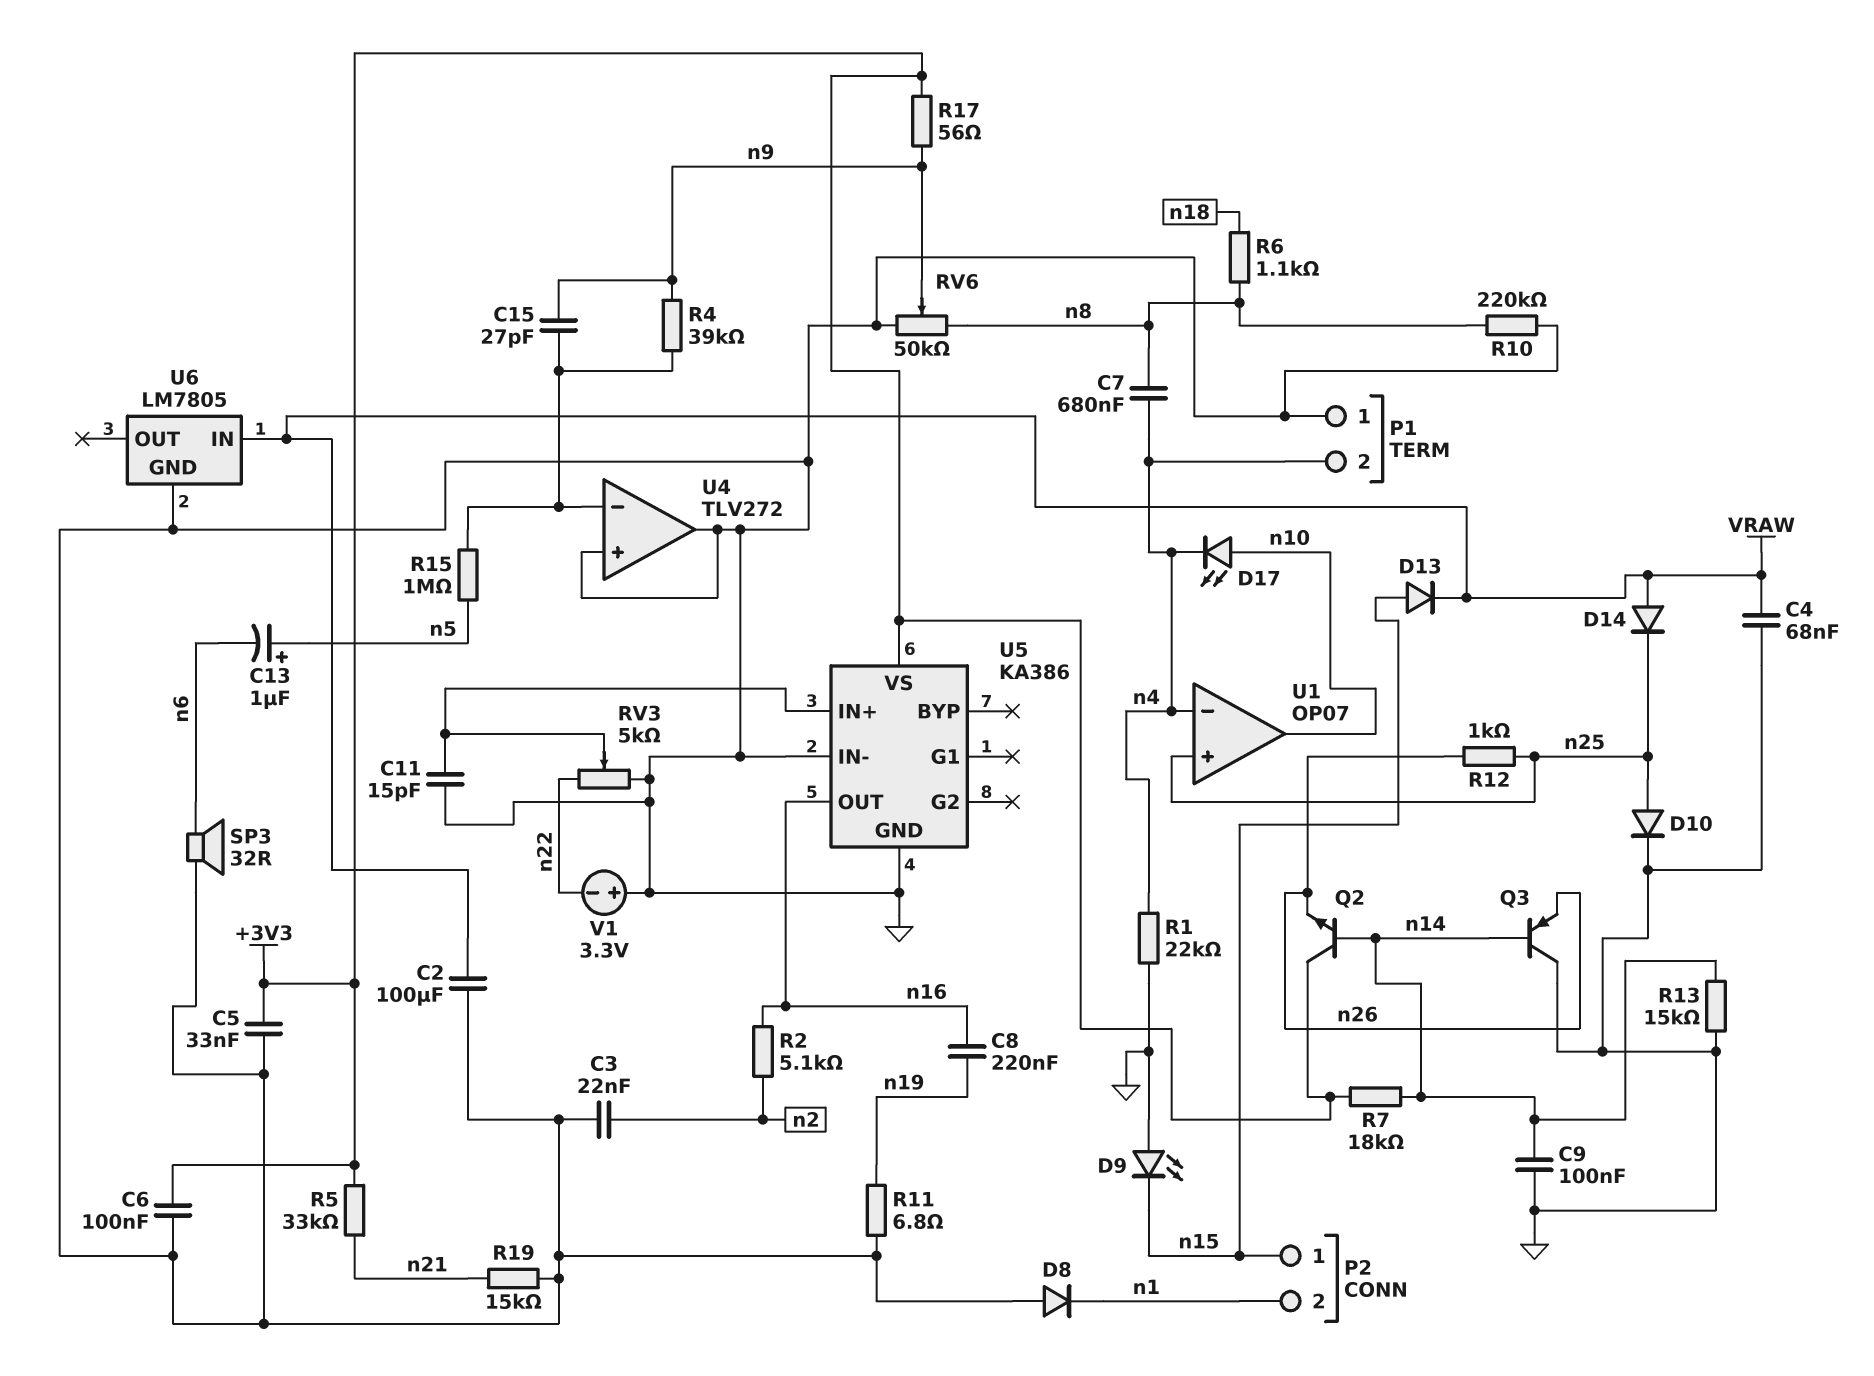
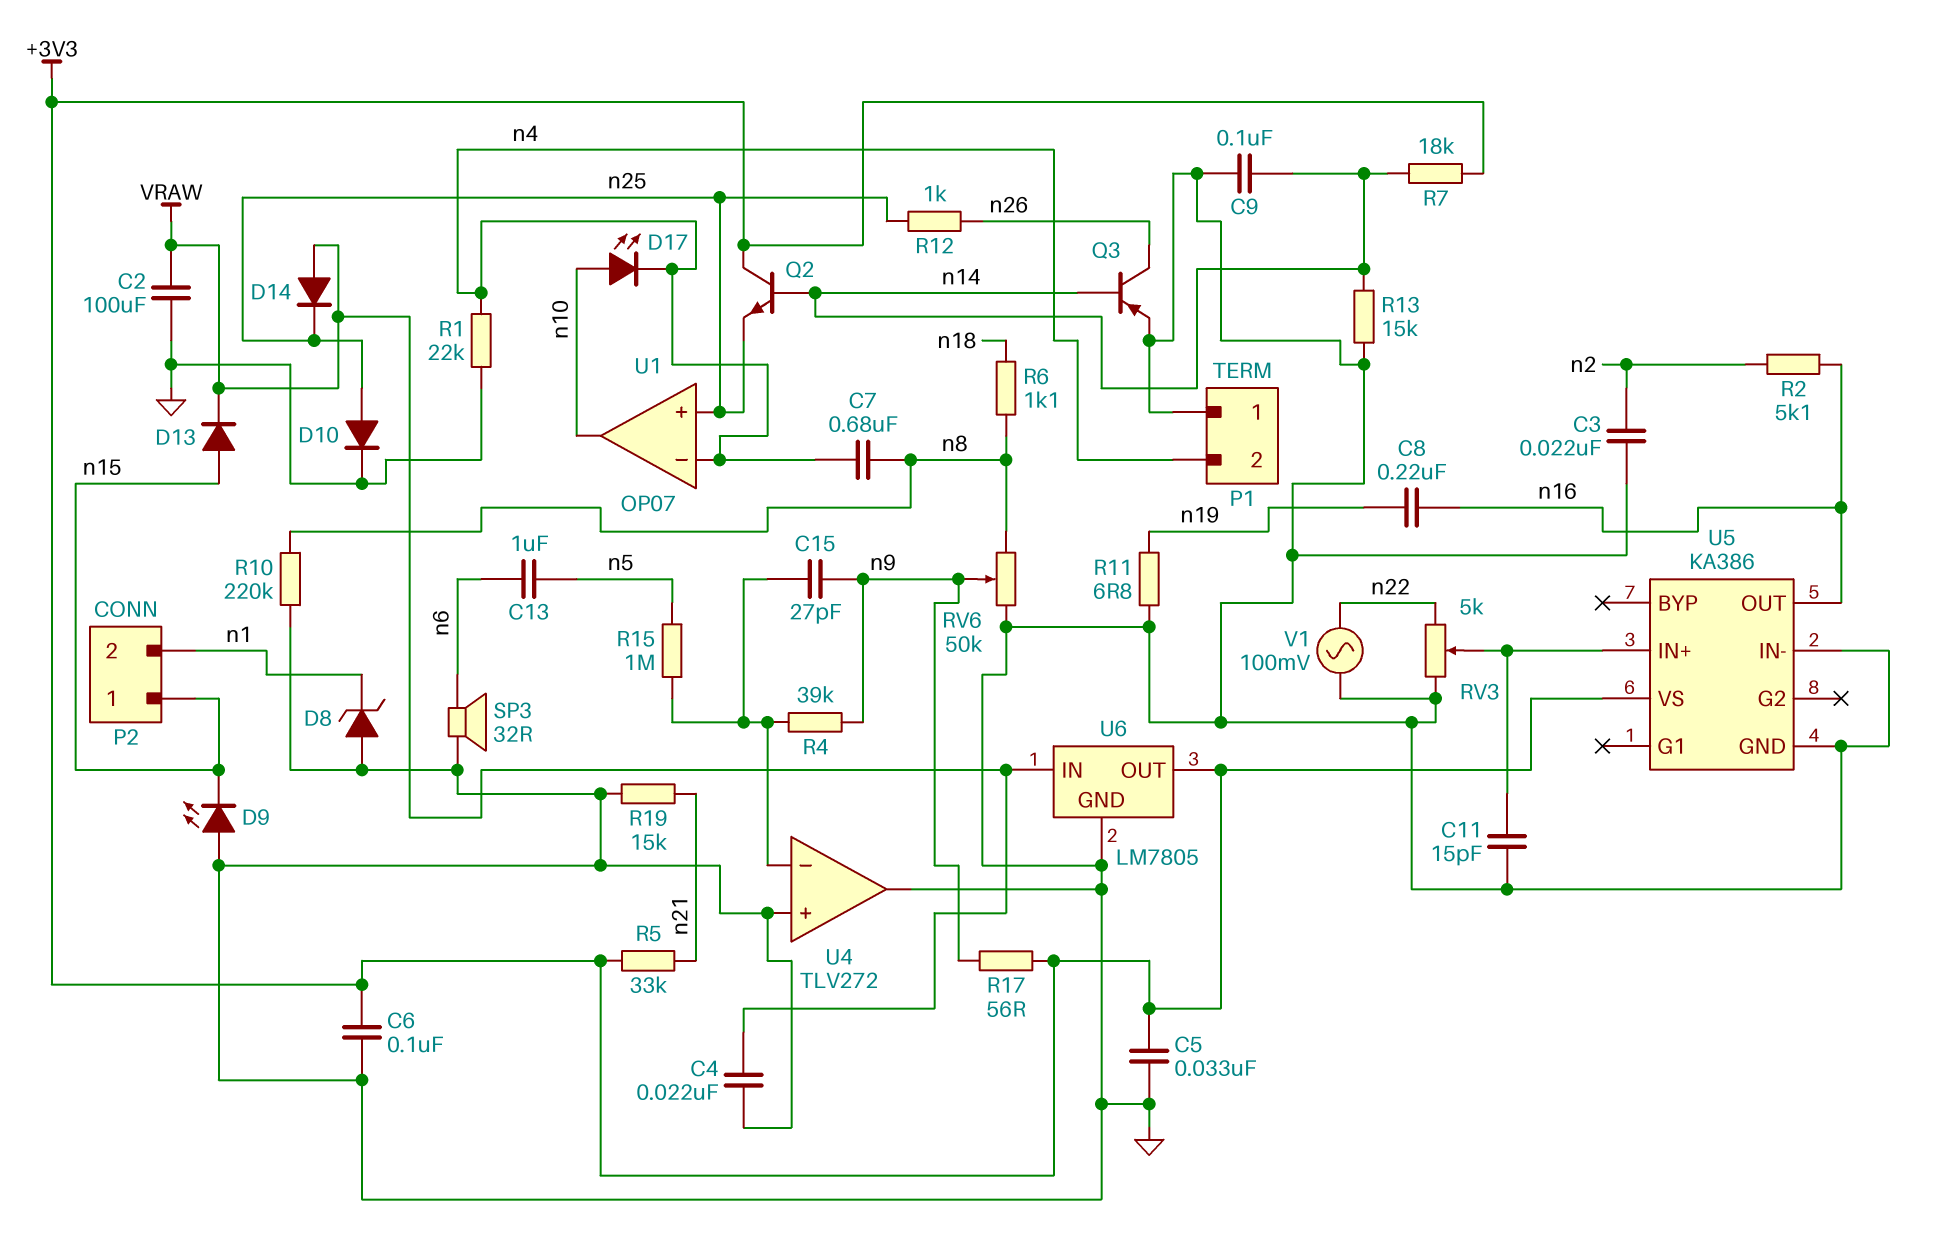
C4: 68nF (GND, VRAW) -> 22nF (GND, VRAW)
C13: 1uF (plus n5, minus n6) -> 1uF (n5, n6)
D8: diode (A GND, K n1) -> zener (A GND, K n1)
Q2: NPN (B n14, C +3V3, E n26) -> NPN (B n14, C +3V3, E n25)
Q3: PNP (B n14, C GND, E n26) -> PNP (B n14, C n26, E GND)
U6 pin OUT: none -> +3V3
V1: 3.3V (plus GND, minus n22) -> AC 100mV (GND, n22)

